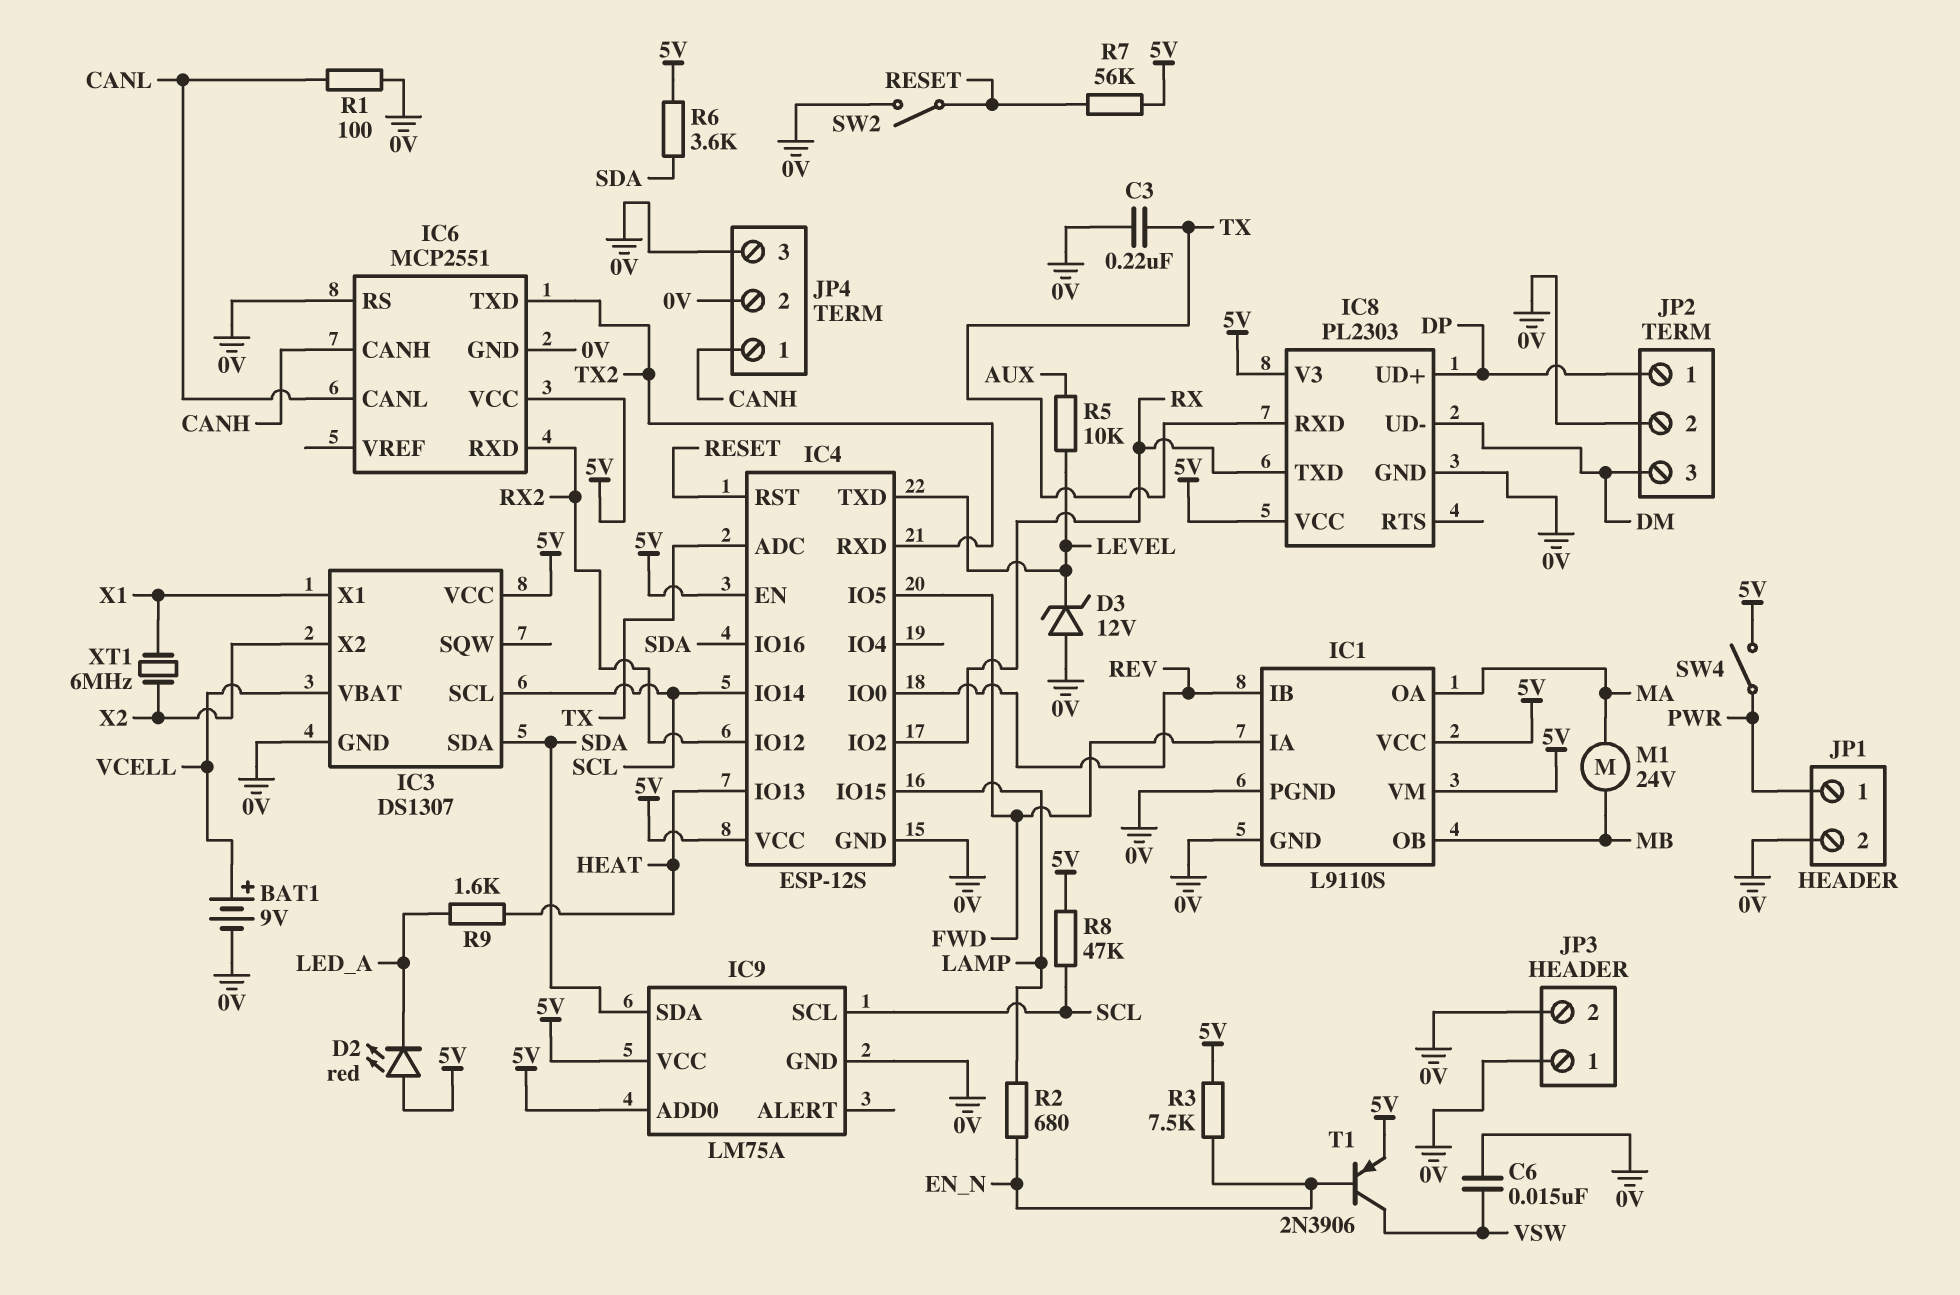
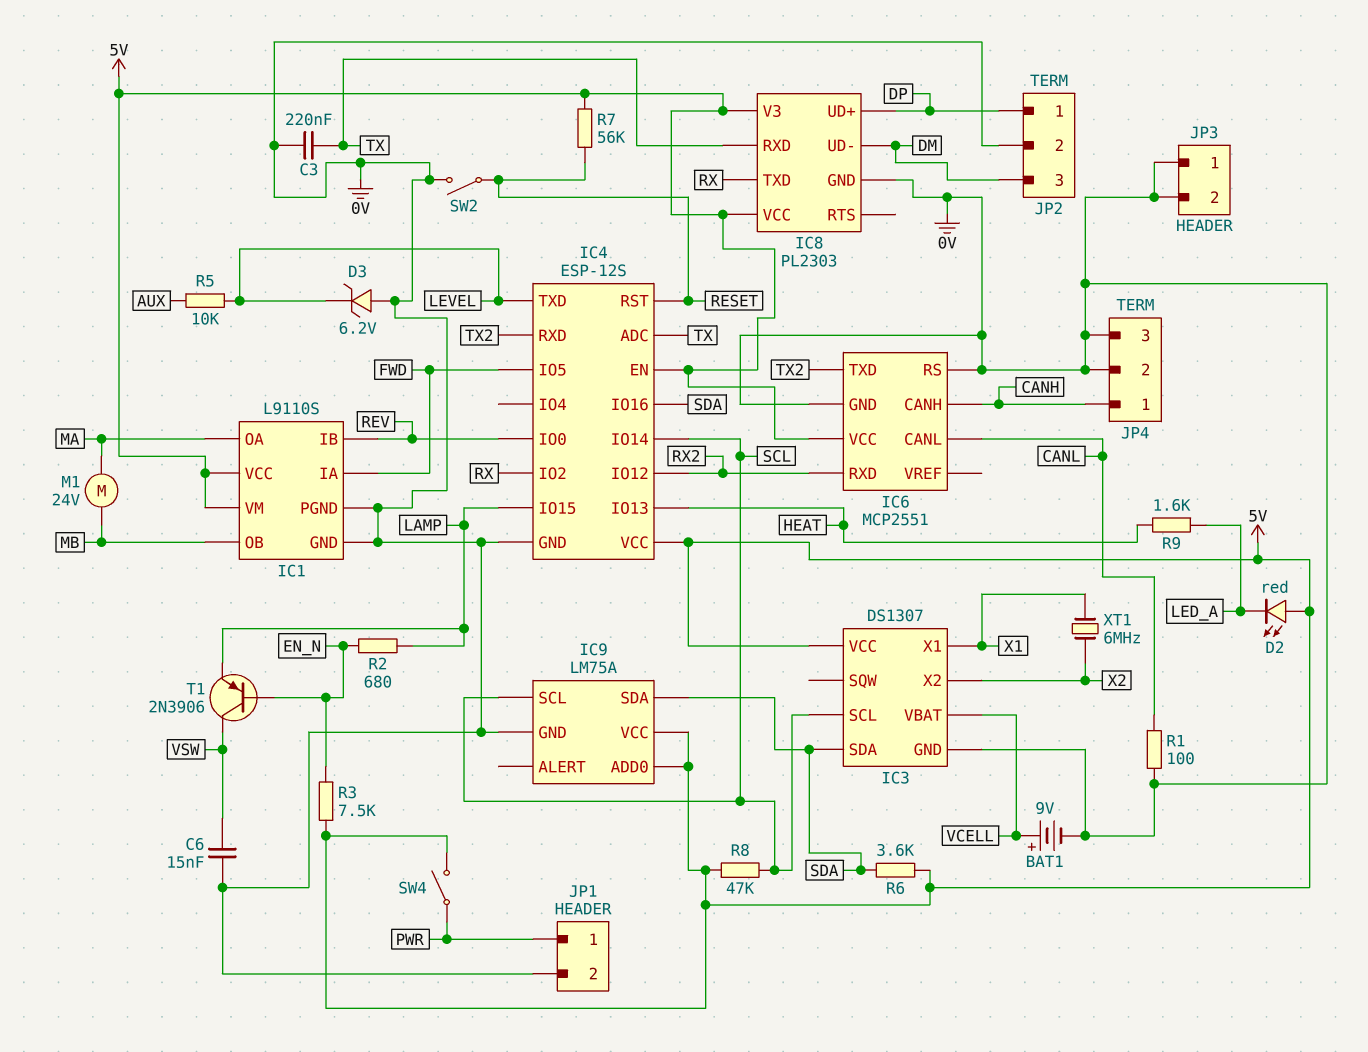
D3: zener 12V (A 0V, K LEVEL) -> zener 6.2V (A 0V, K LEVEL)
T1: PNP 2N3906 (B EN_N, C VSW, E 5V) -> PNP 2N3906 (B EN_N, C VSW, E LAMP)

